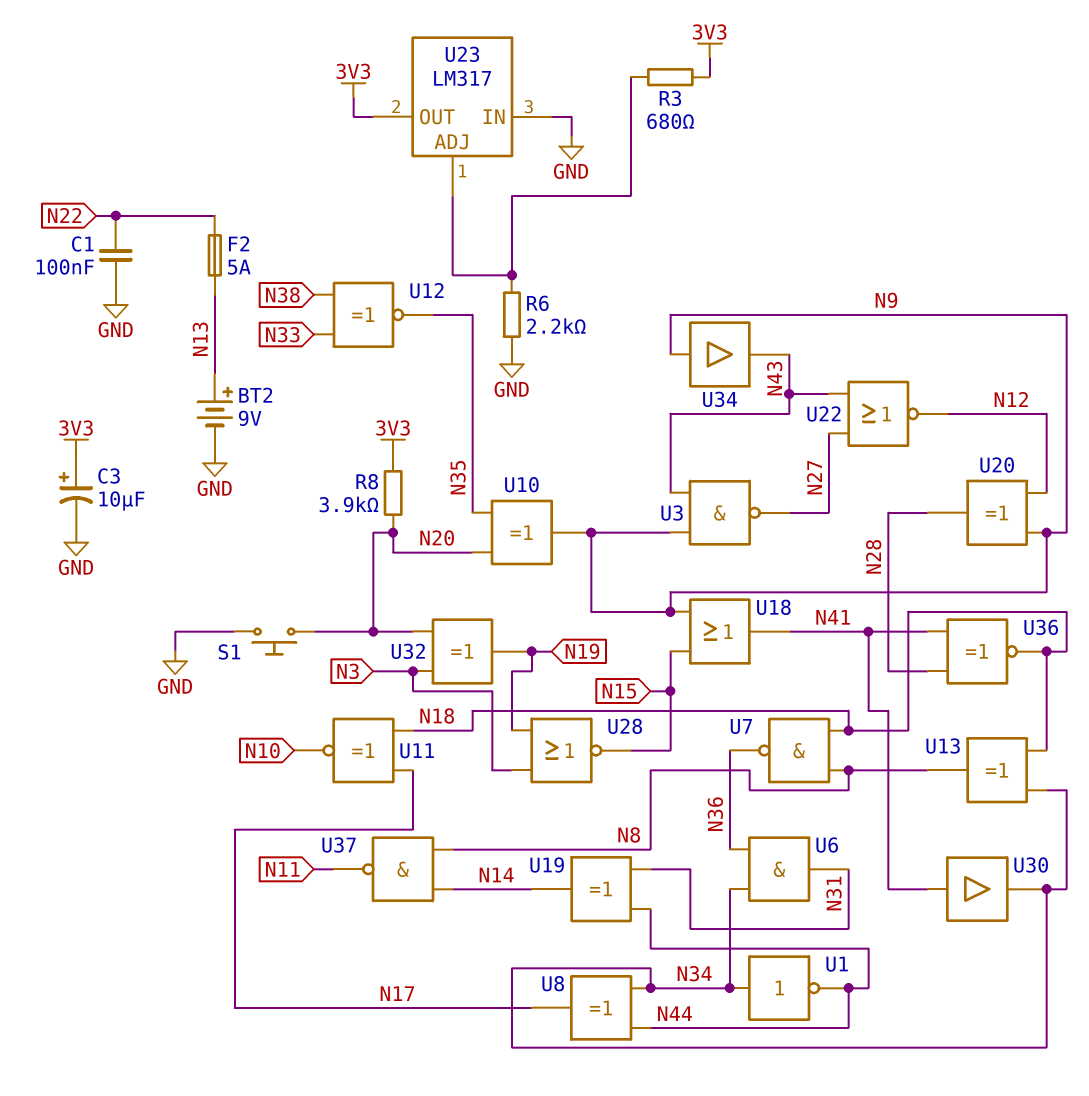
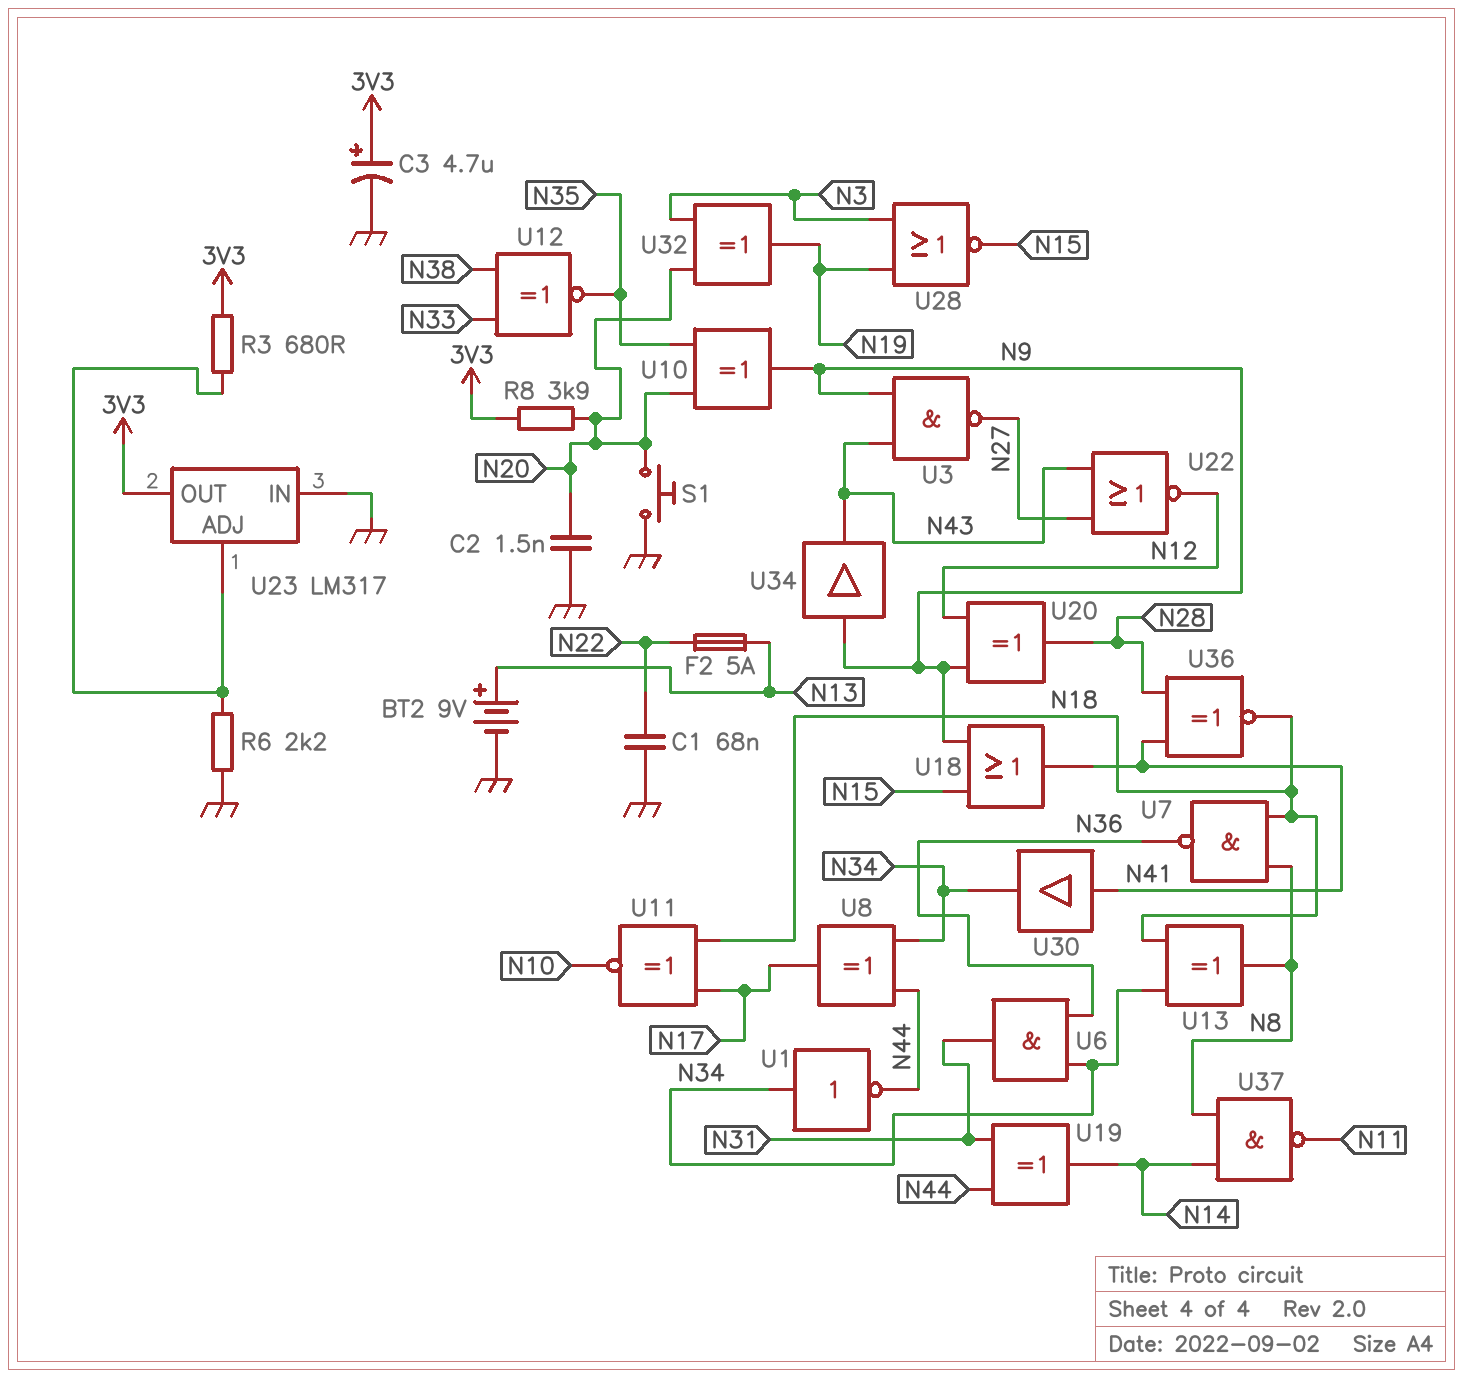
C1: 100nF (GND, N22) -> 68nF (GND, N22)
C2: none -> 1.5nF (GND, N20)
C3: 10uF (plus 3V3, minus GND) -> 4.7uF (plus 3V3, minus GND)

